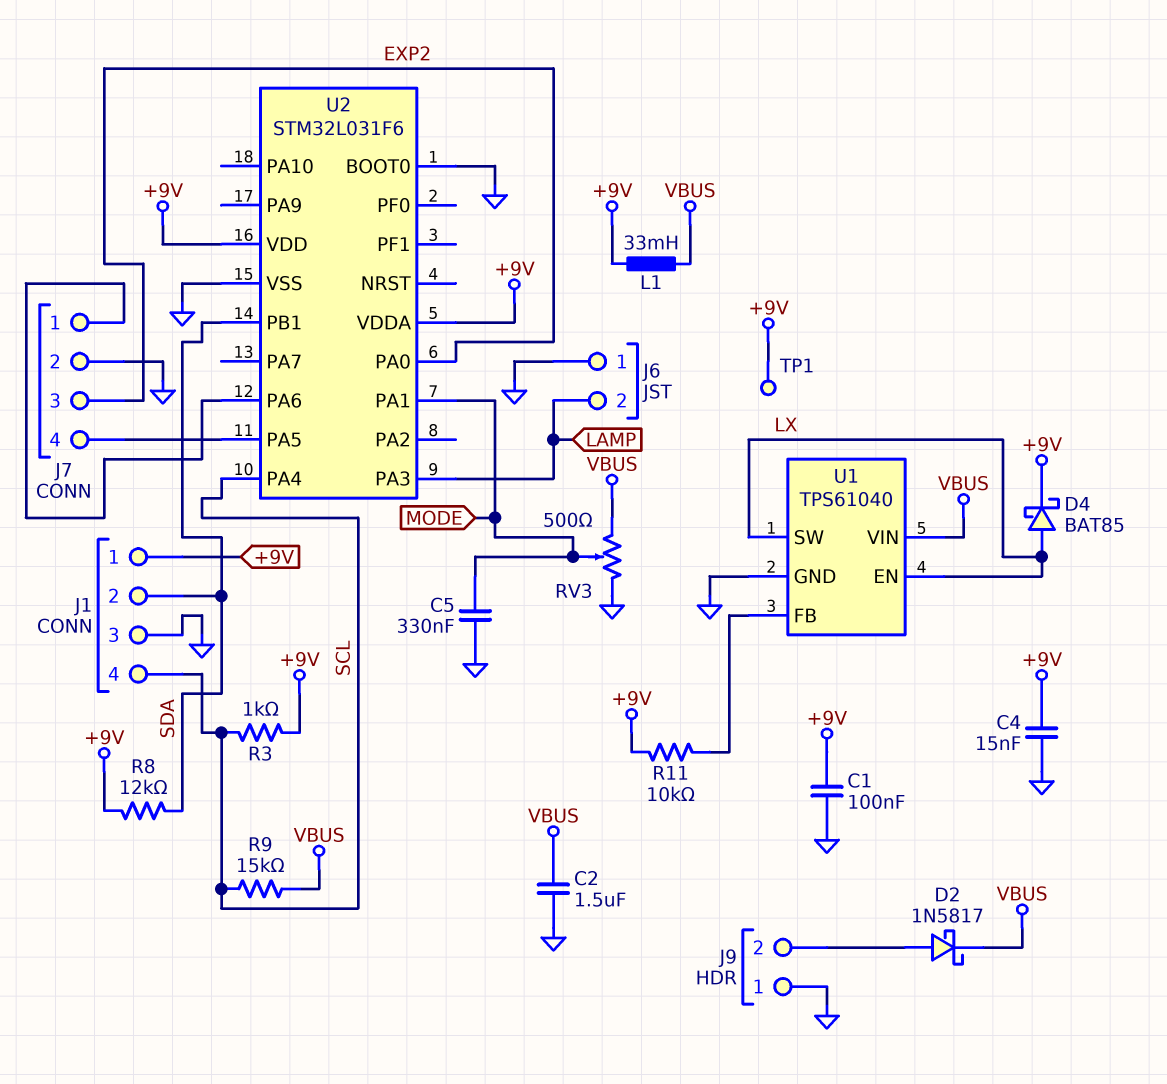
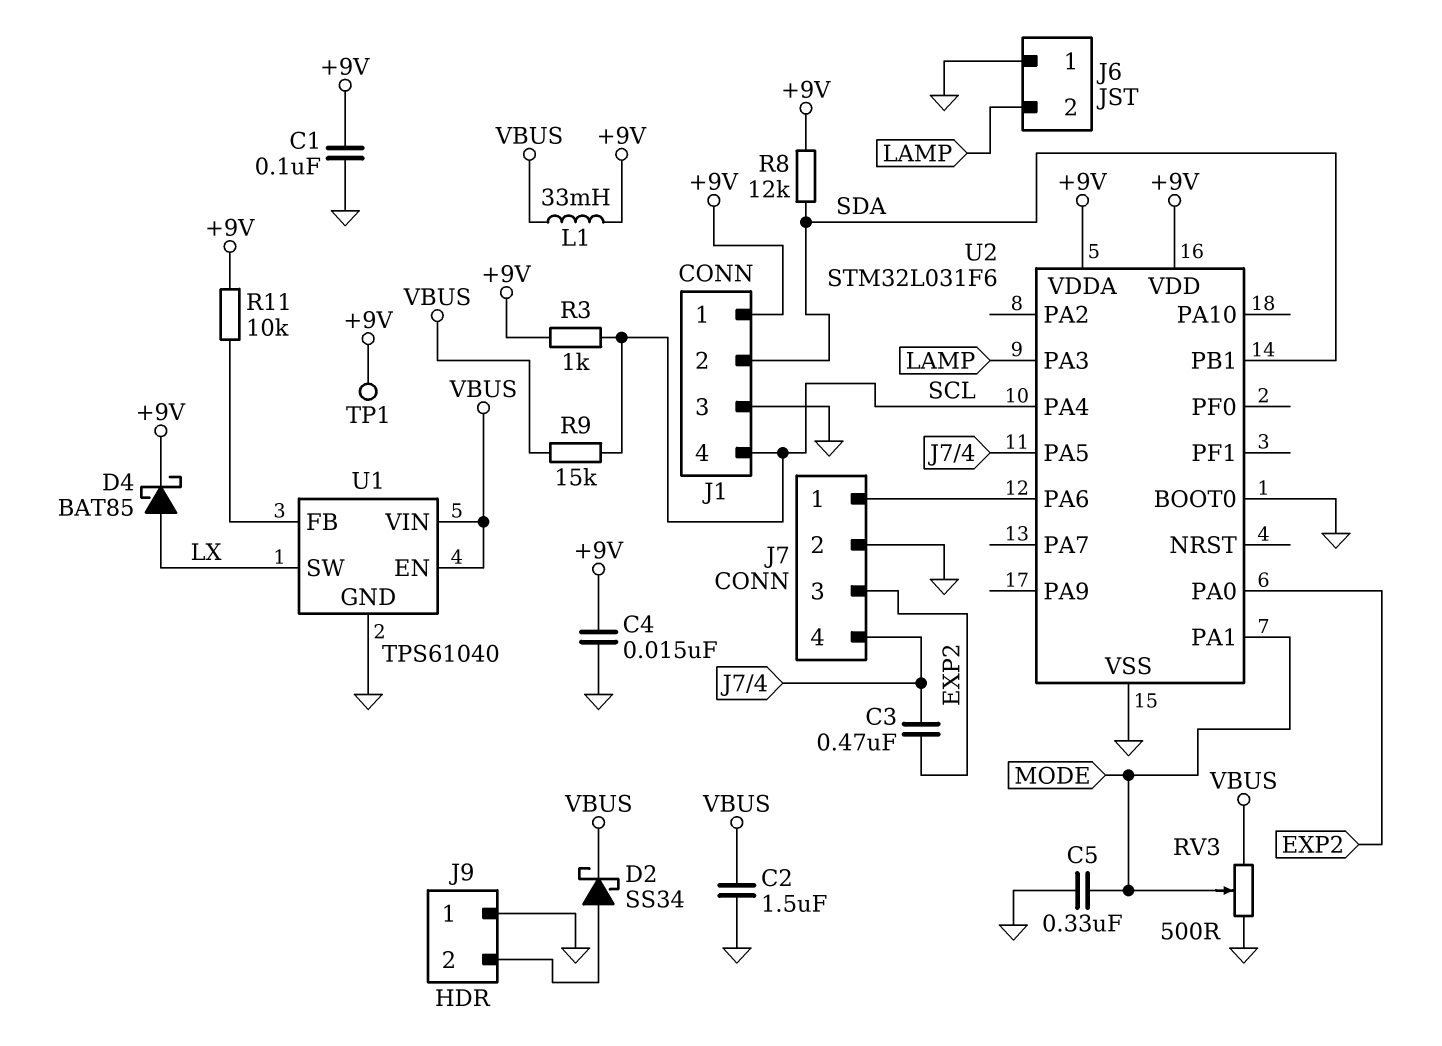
C3: none -> 470nF (EXP2, J7/4)
D2: schottky 1N5817 (A J9/2, K VBUS) -> schottky SS34 (A J9/2, K VBUS)
U1 pin EN: LX -> VBUS

